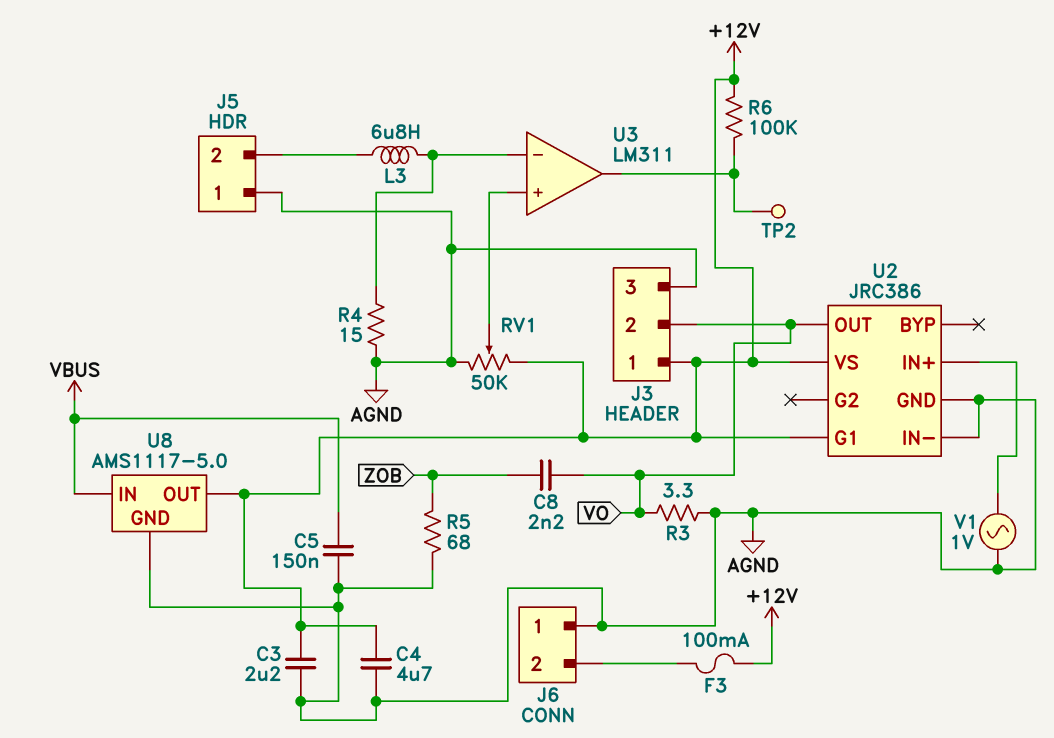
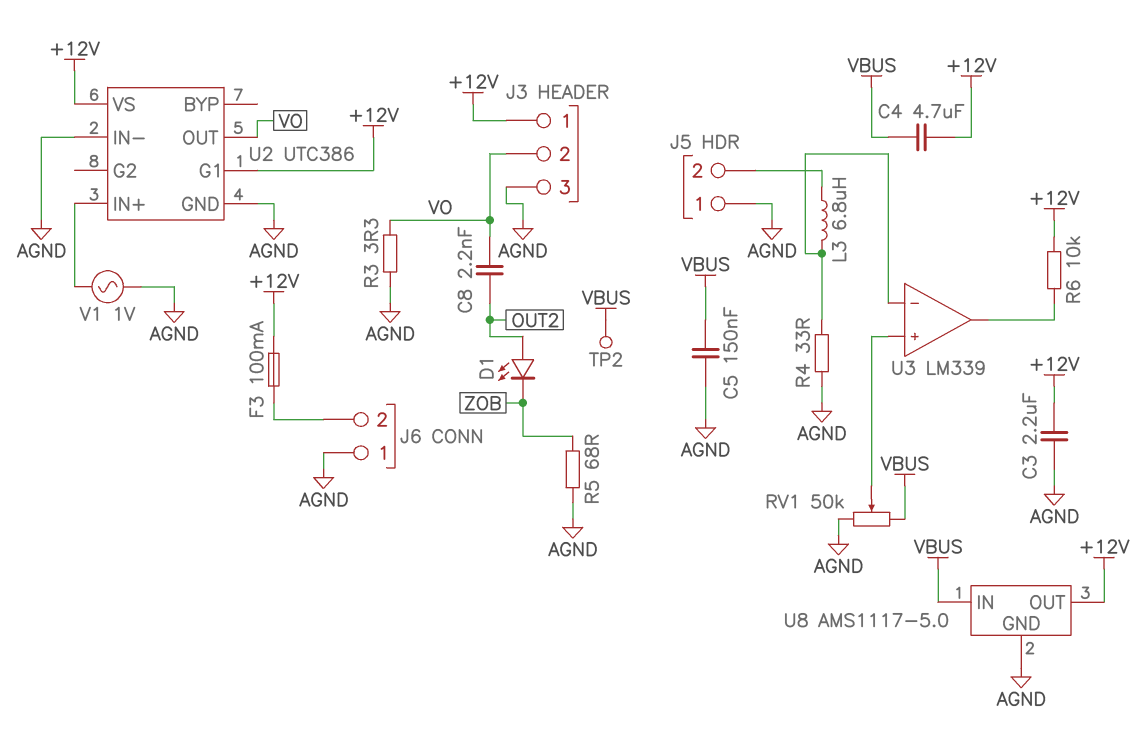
C4: 4.7uF (+12V, AGND) -> 4.7uF (+12V, VBUS)
C8: 2.2nF (VO, ZOB) -> 2.2nF (OUT2, VO)
D1: none -> LED (A OUT2, K ZOB)
R4: 15 (AGND, U3/in-) -> 33 (AGND, U3/in-)
R6: 100k (+12V, U3/out) -> 10k (+12V, U3/out)
RV1: 50k (+12V, AGND, wiper U3/in+) -> 50k (AGND, VBUS, wiper U3/in+)
TP2: test point (U3/out) -> test point (VBUS)
U2: JRC386 -> UTC386
U3: LM311 -> LM339

